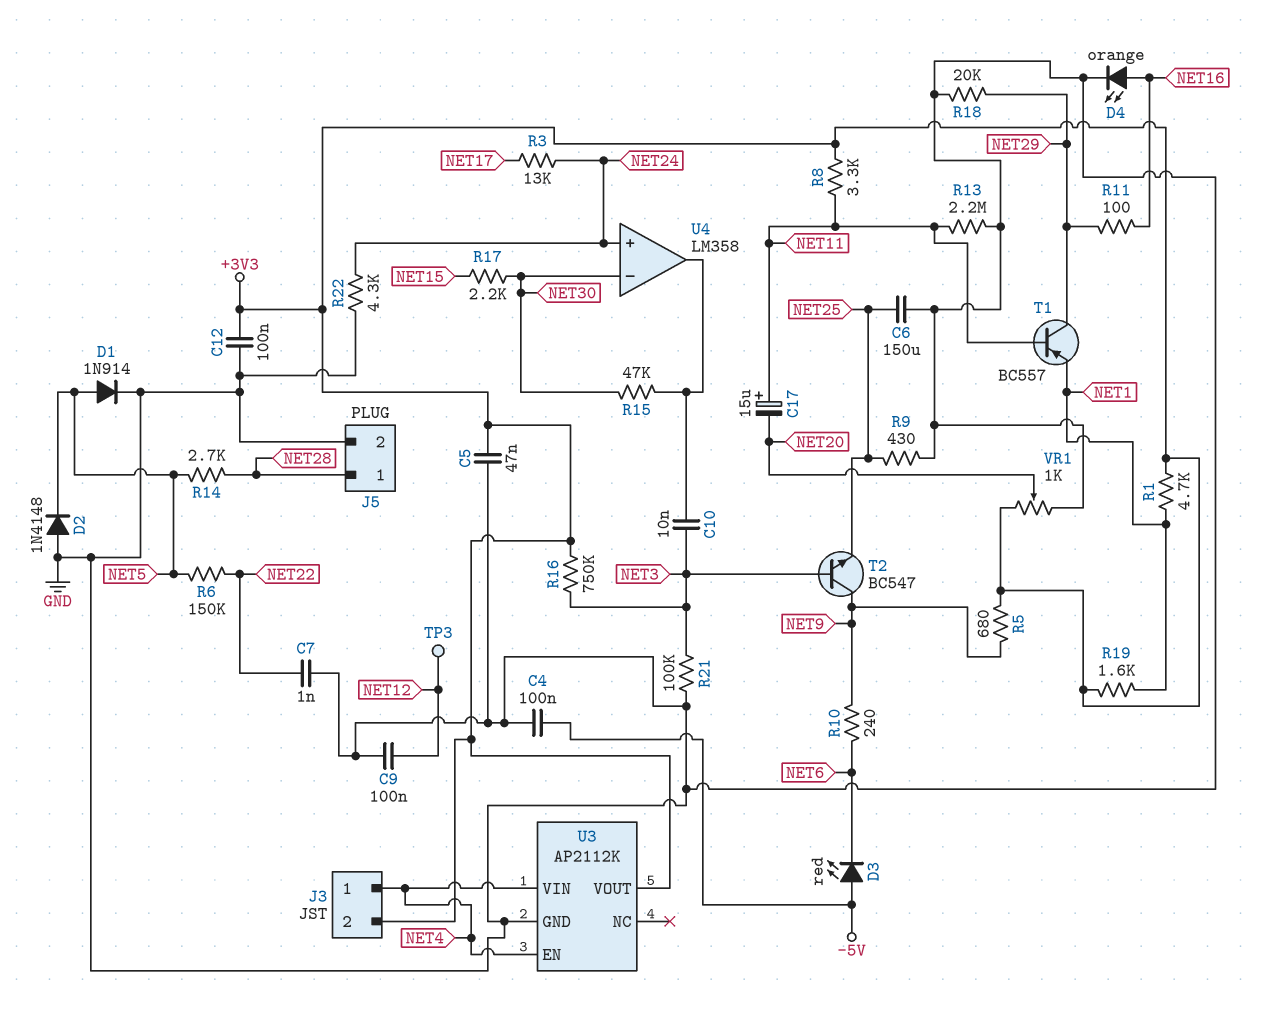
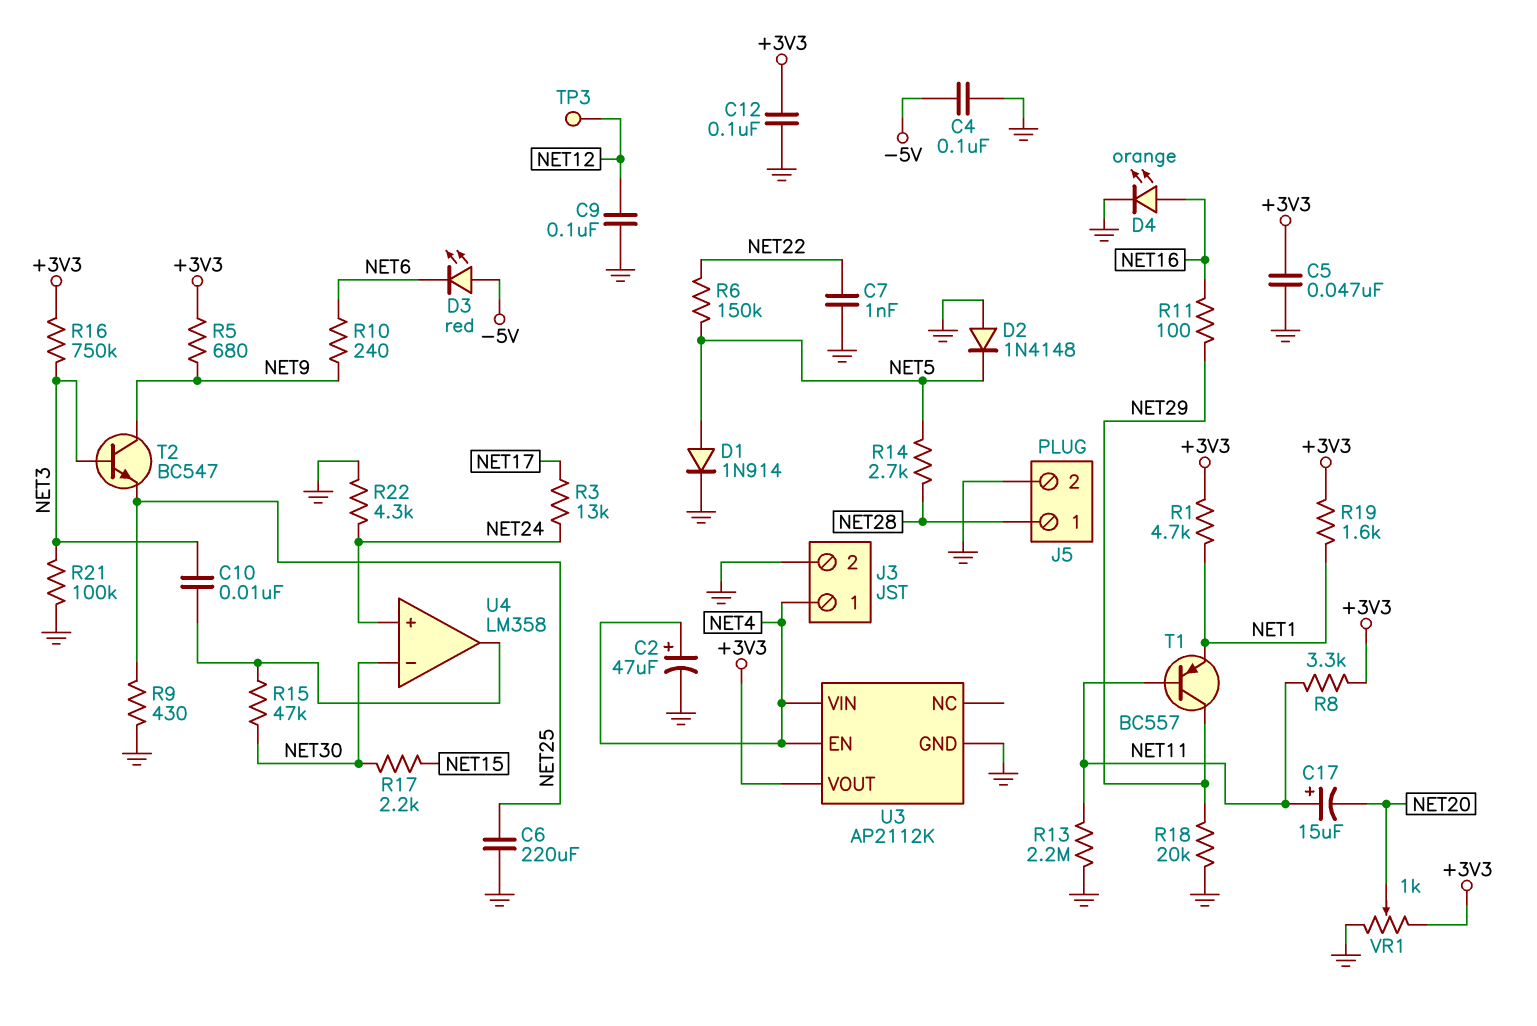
C2: none -> 47uF (plus NET4, minus GND)
C6: 150uF (GND, NET25) -> 220uF (GND, NET25)
J3 pin 2: +3V3 -> GND

